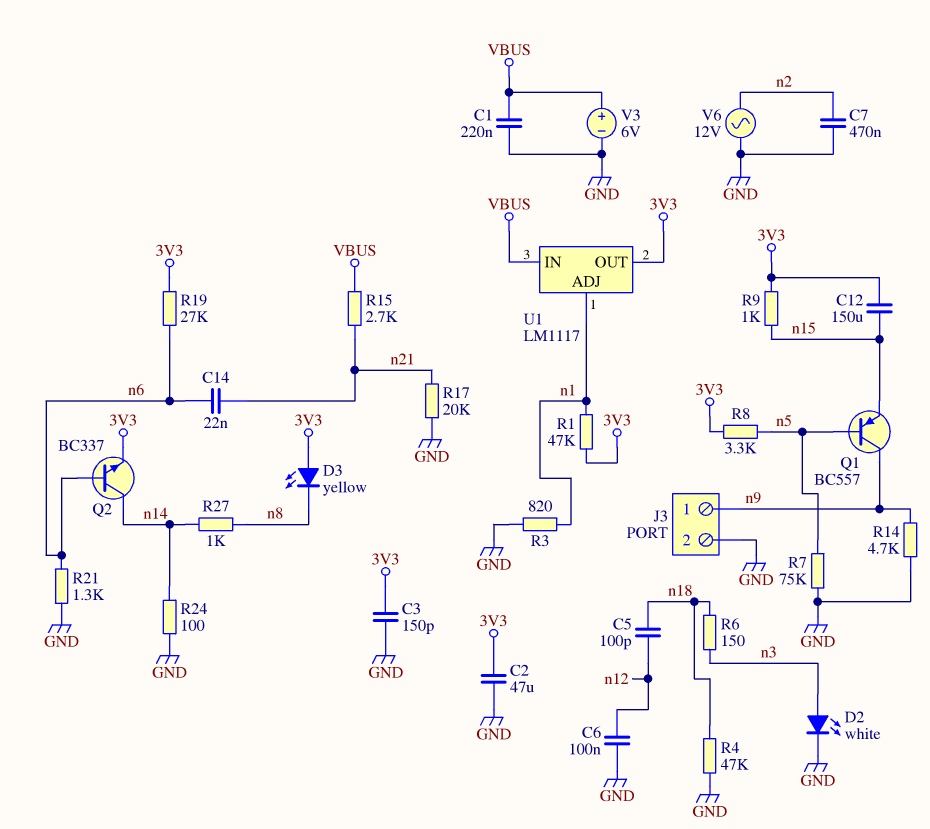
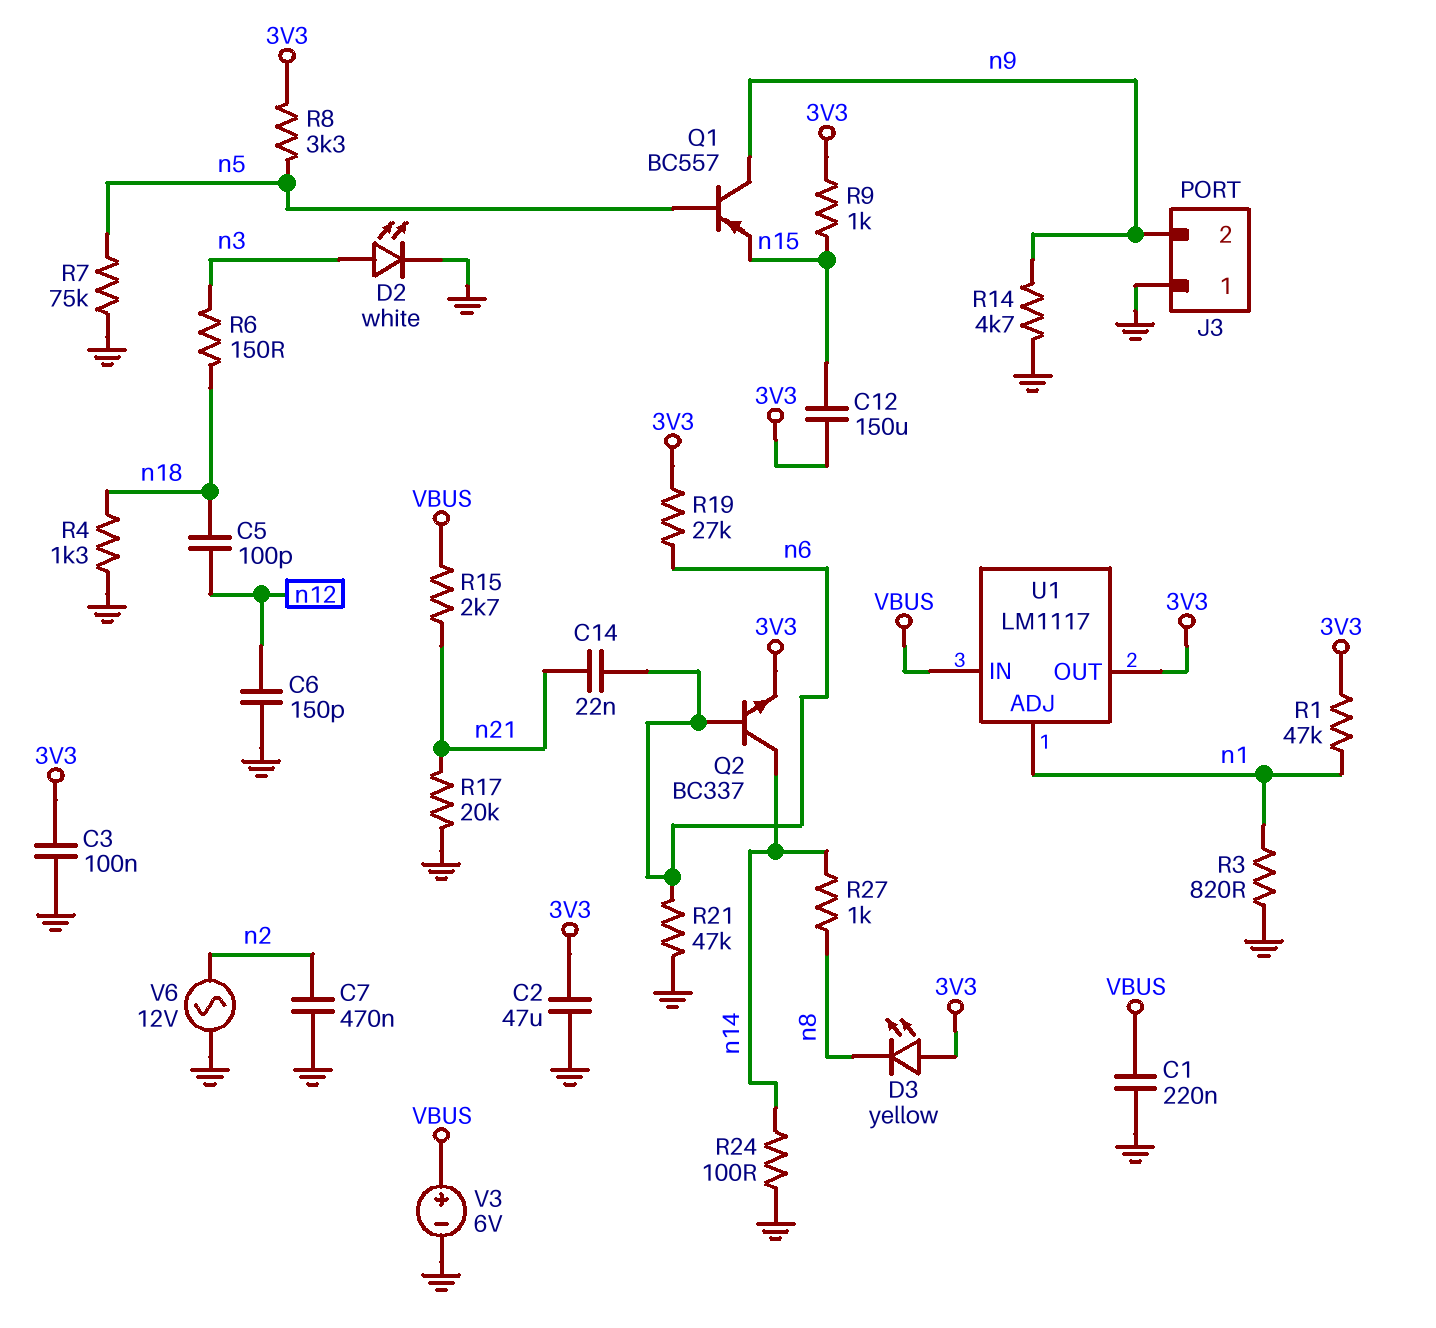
C3: 150pF (3V3, GND) -> 100nF (3V3, GND)
C6: 100nF (GND, n12) -> 150pF (GND, n12)
J3 pin 1: n9 -> GND
J3 pin 2: GND -> n9
R4: 47k (GND, n18) -> 1.3k (GND, n18)
R21: 1.3k (GND, n6) -> 47k (GND, n6)

